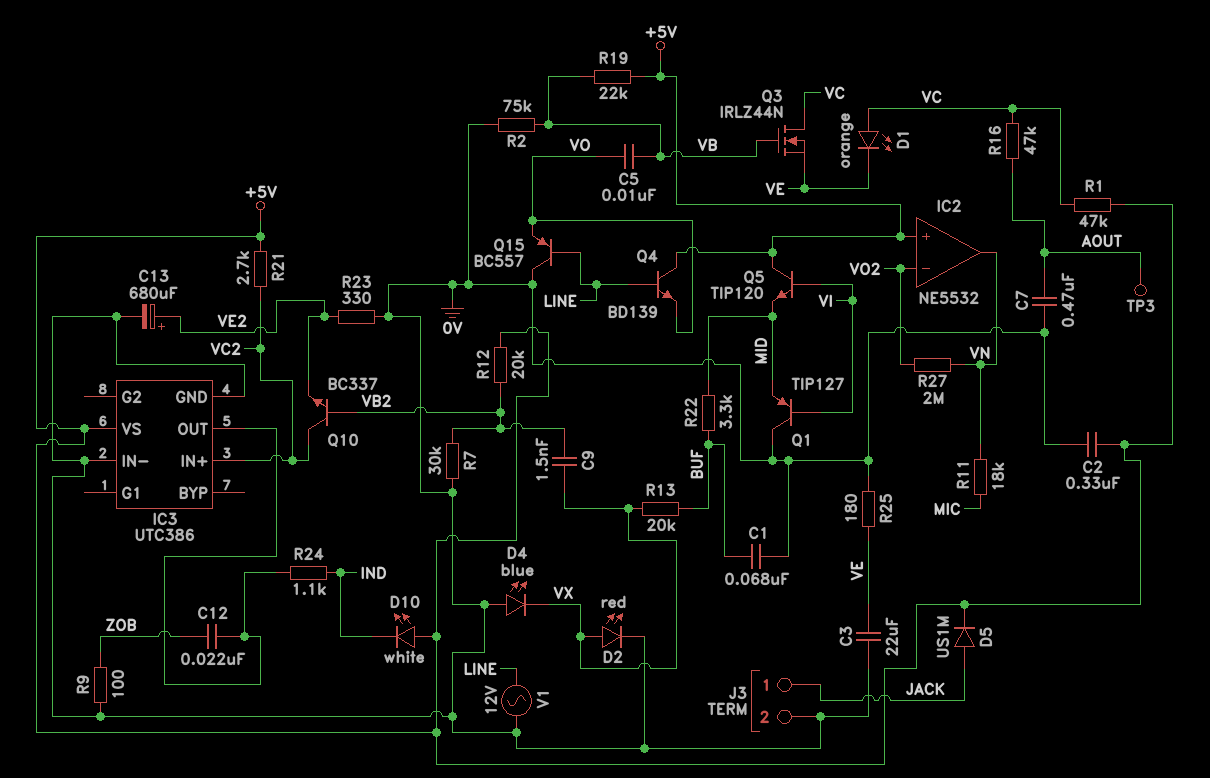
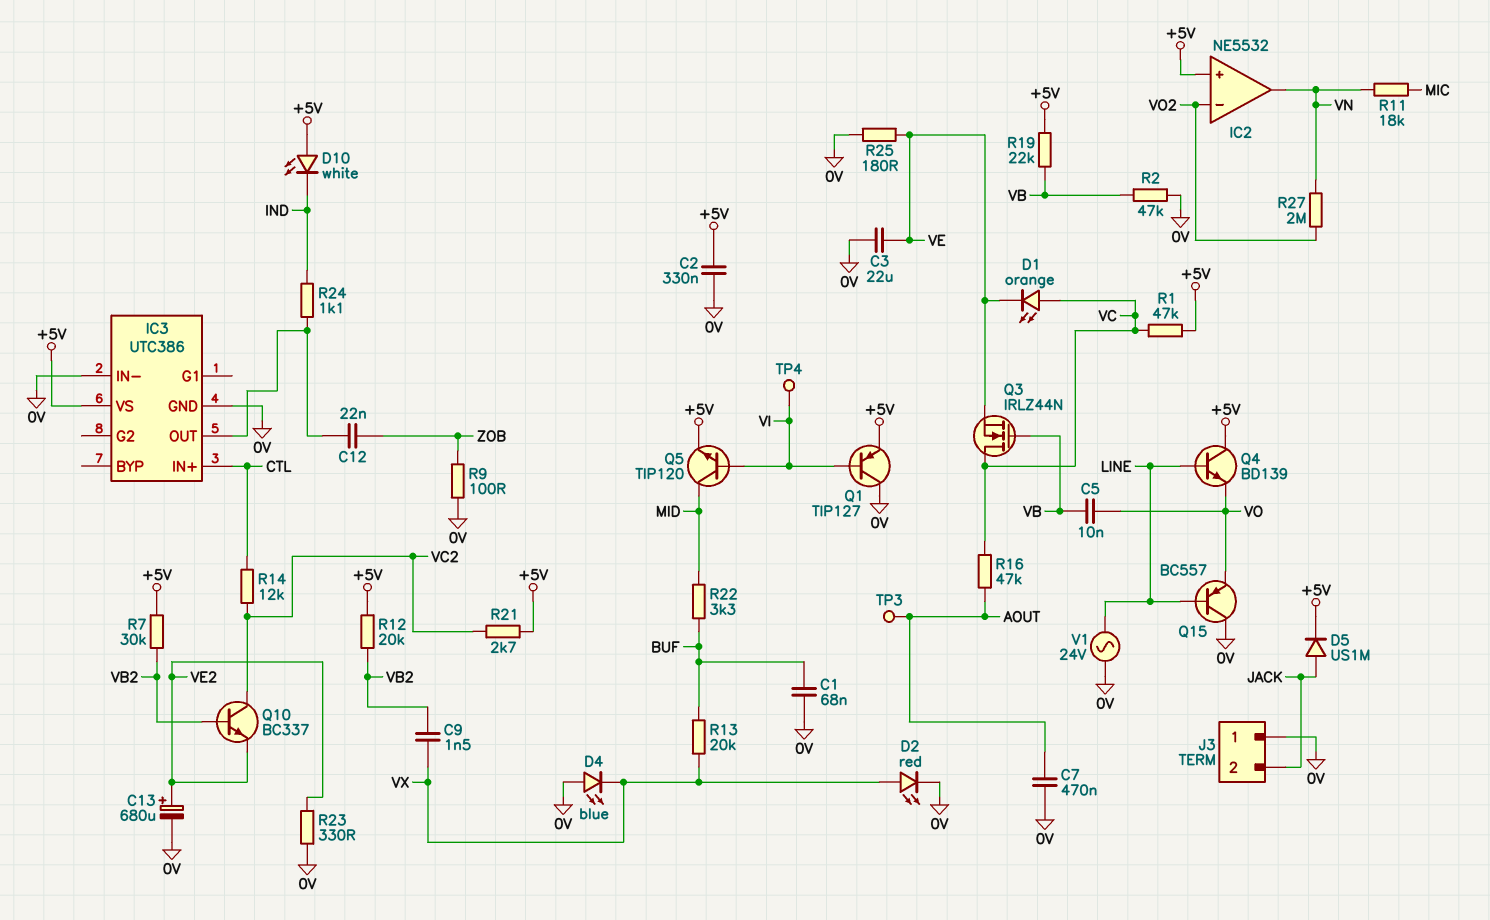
IC3 pin IN+: VC2 -> CTL
J3 pin 1: JACK -> 0V
J3 pin 2: 0V -> JACK
Q1: PNP TIP127 (B VI, C 0V, E MID) -> PNP TIP127 (B VI, C 0V, E +5V)
Q5: NPN TIP120 (B VI, C +5V, E MID) -> NPN TIP120 (B VI, C MID, E +5V)
R2: 75k (0V, VB) -> 47k (0V, VB)
R7: 30k (0V, VB2) -> 30k (+5V, VB2)
R14: none -> 12k (CTL, VC2)
TP4: none -> test point (VI)
V1: AC 12V (0V, LINE) -> AC 24V (0V, LINE)

